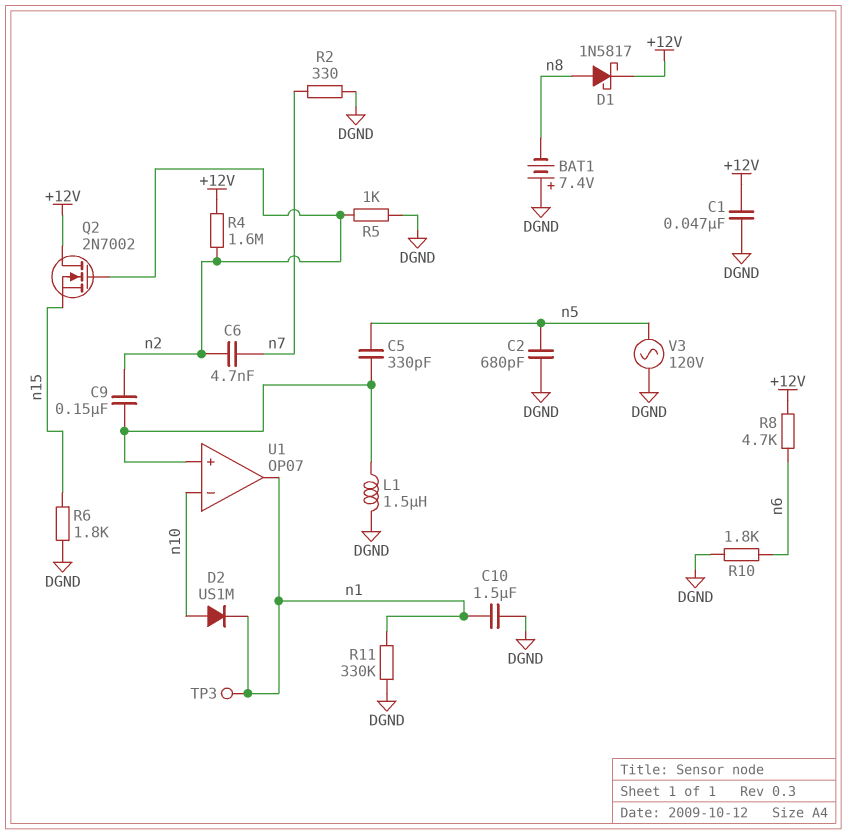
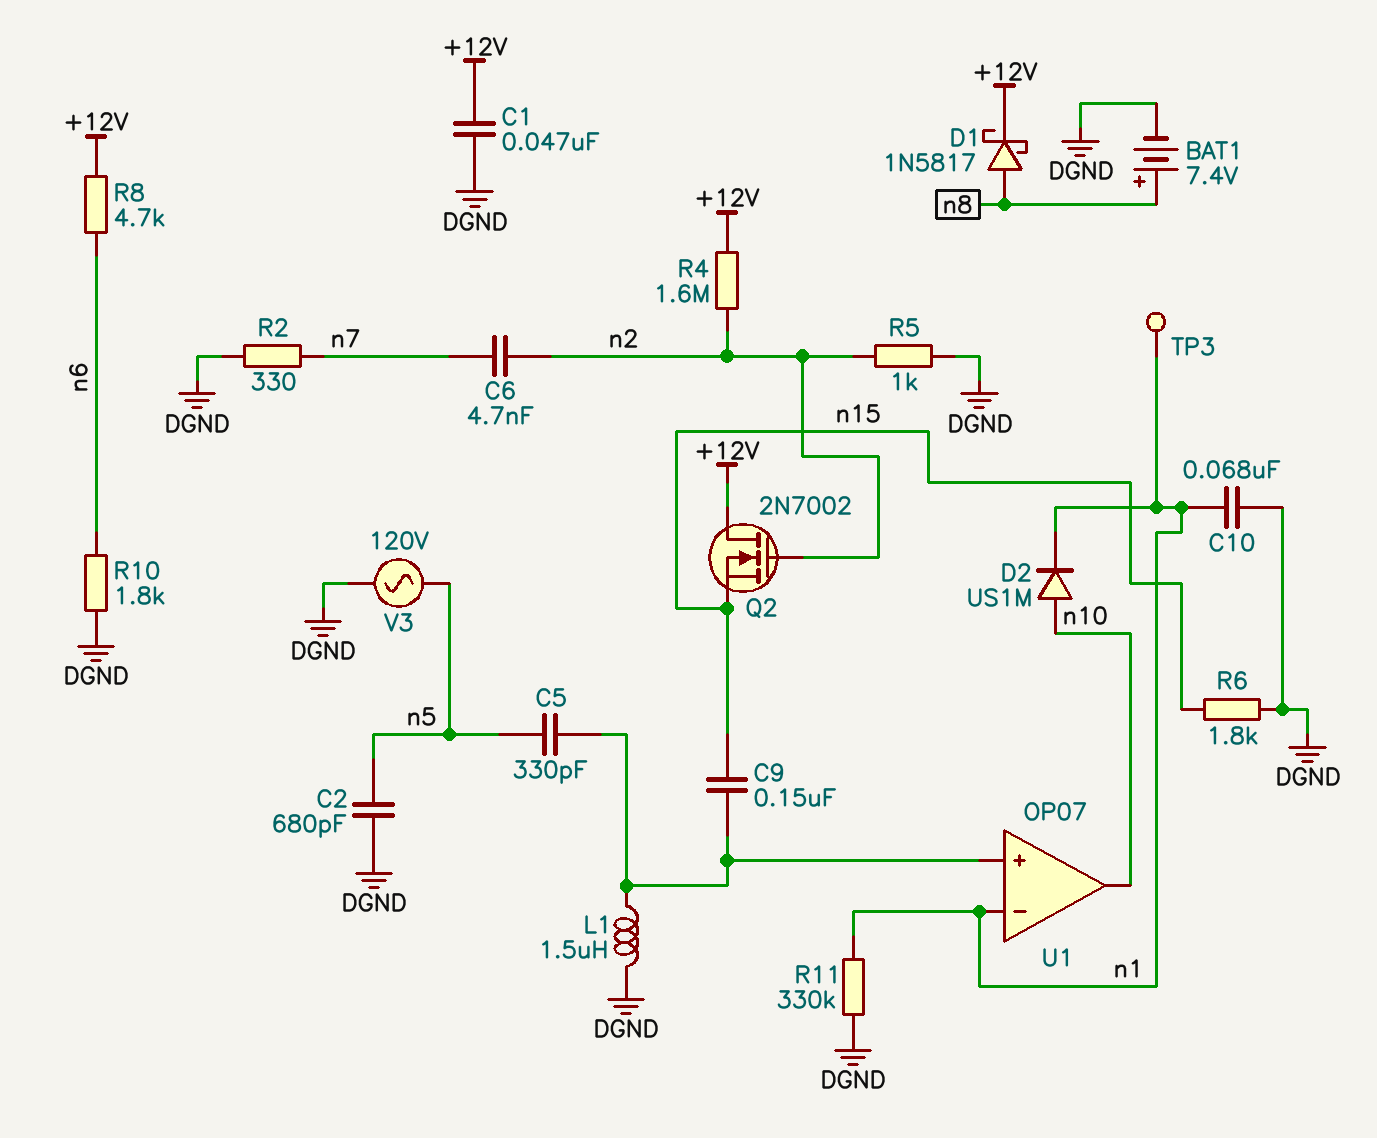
BAT1: 7.4V (plus DGND, minus n8) -> 7.4V (plus n8, minus DGND)
C9: 150nF (U1/in+, n2) -> 150nF (U1/in+, n15)
C10: 1.5uF (DGND, n1) -> 68nF (DGND, n1)
U1 pin in-: n10 -> n1
U1 pin out: n1 -> n10

